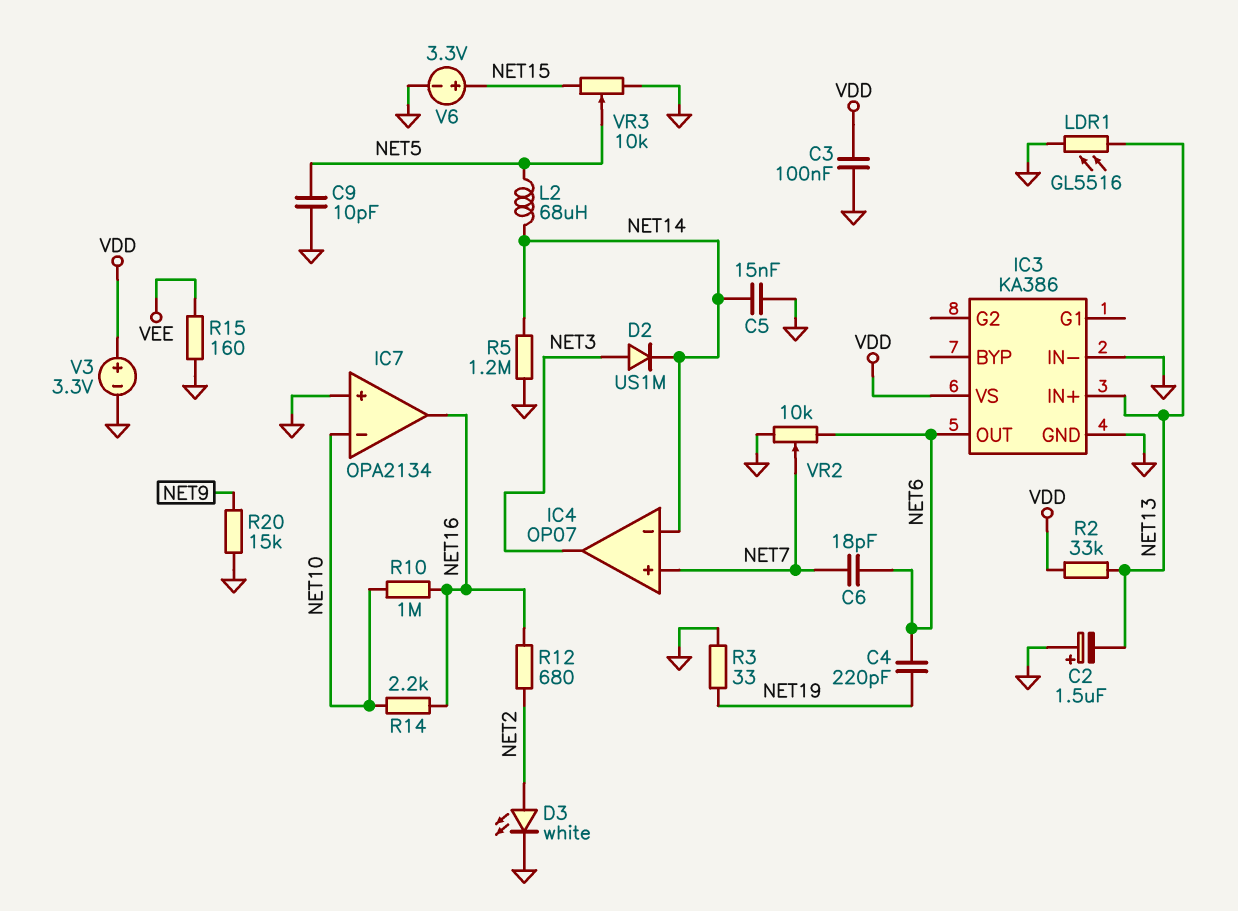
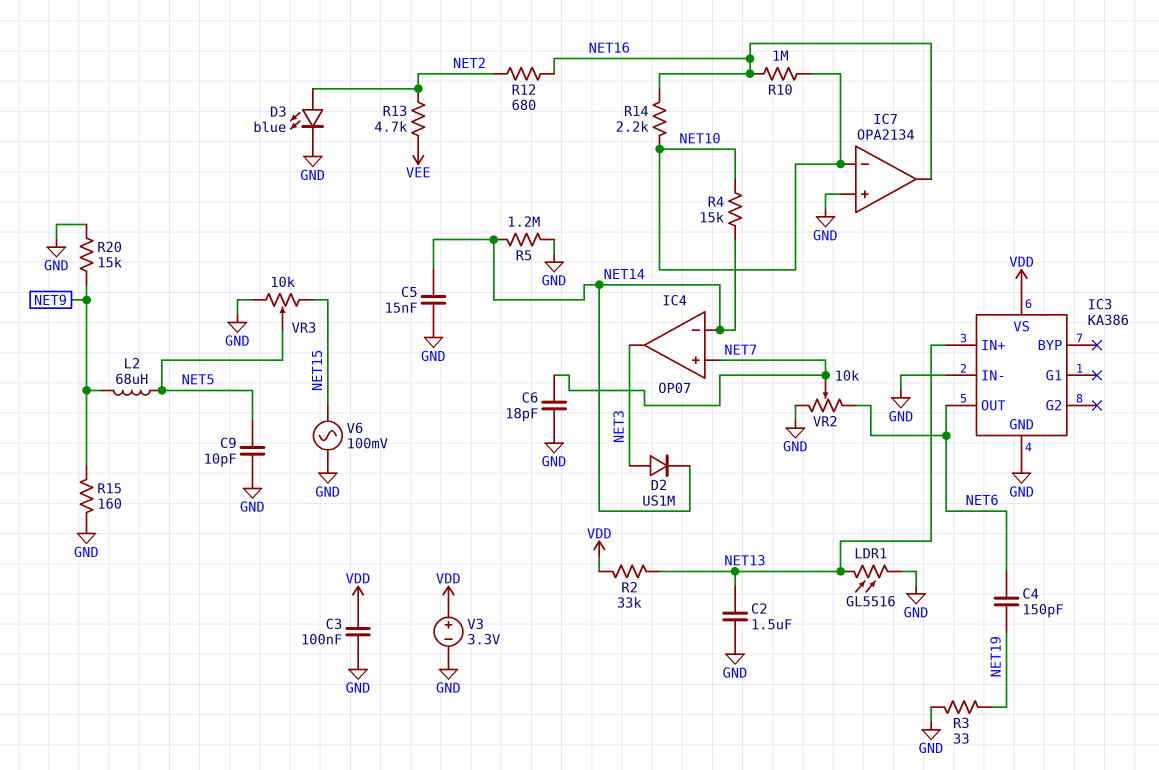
C2: 1.5uF (plus GND, minus NET13) -> 1.5uF (GND, NET13)
C4: 220pF (NET6, NET19) -> 150pF (NET6, NET19)
C6: 18pF (NET6, NET7) -> 18pF (GND, NET7)
D3: LED white (A NET2, K GND) -> LED blue (A NET2, K GND)
L2: 68uH (NET5, NET14) -> 68uH (NET5, NET9)
R4: none -> 15k (NET10, NET14)
R13: none -> 4.7k (NET2, VEE)
R15: 160 (GND, VEE) -> 160 (GND, NET9)
V6: 3.3V (plus NET15, minus GND) -> AC 100mV (GND, NET15)

